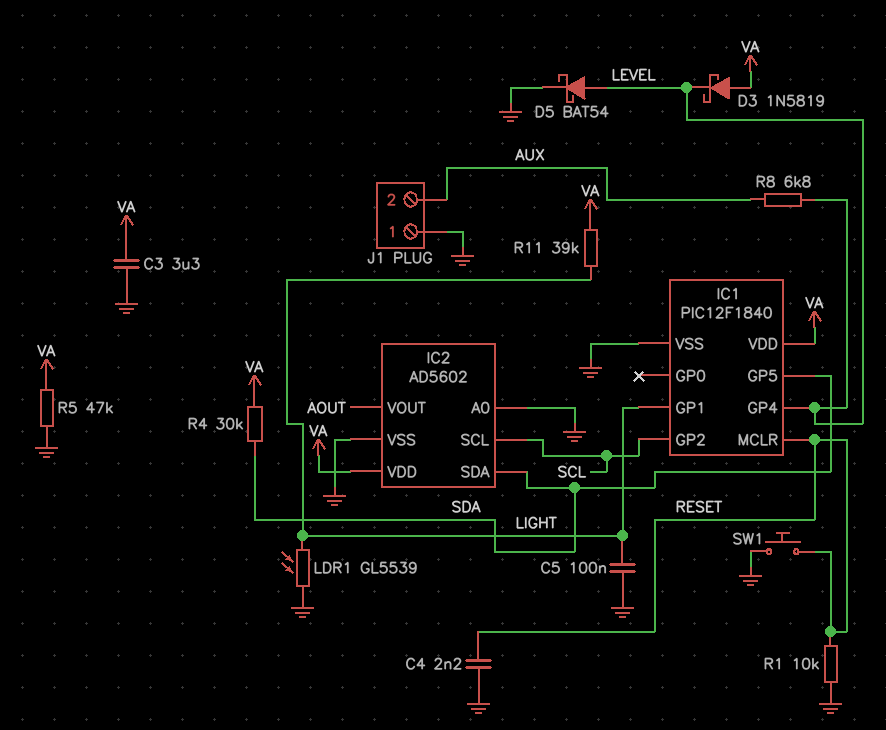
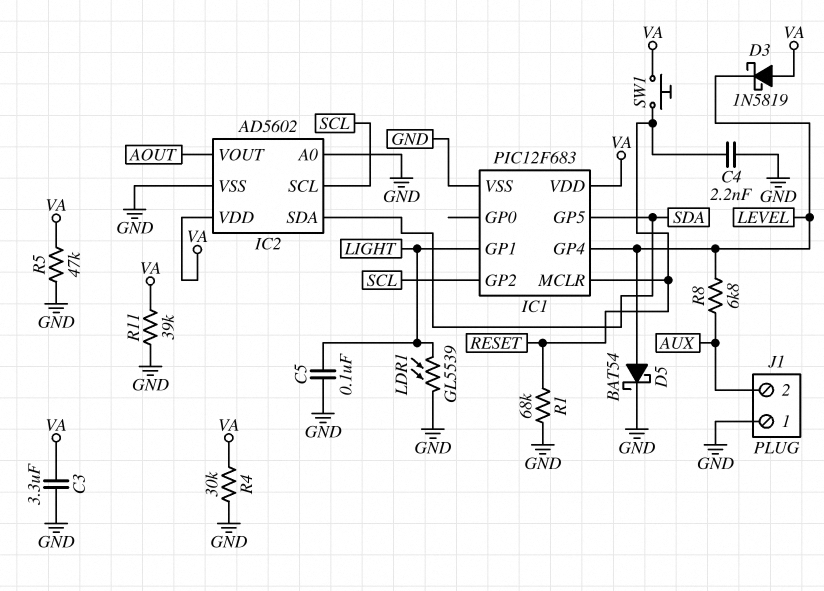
IC1: PIC12F1840 -> PIC12F683
R1: 10k (GND, RESET) -> 68k (GND, RESET)
R4: 30k (SDA, VA) -> 30k (GND, VA)
R11: 39k (LIGHT, VA) -> 39k (GND, VA)
SW1: button (GND, RESET) -> button (RESET, VA)

